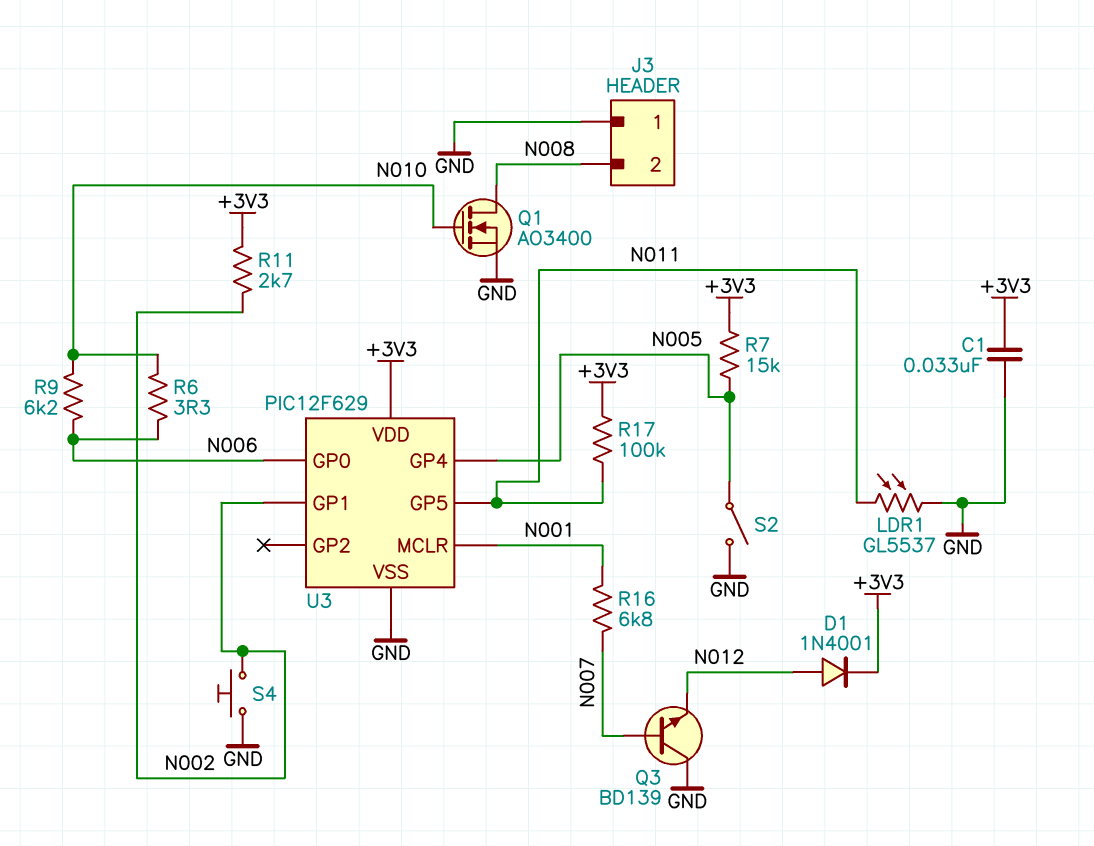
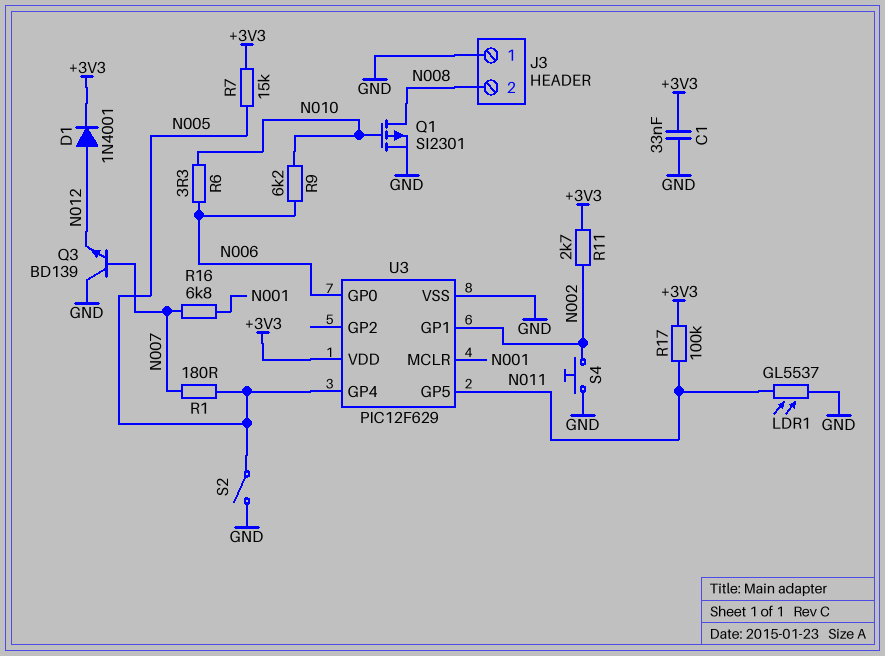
Q1: NMOS AO3400 (G N010, D N008, S GND) -> PMOS SI2301 (G N010, D N008, S GND)
R1: none -> 180 (N005, N007)

